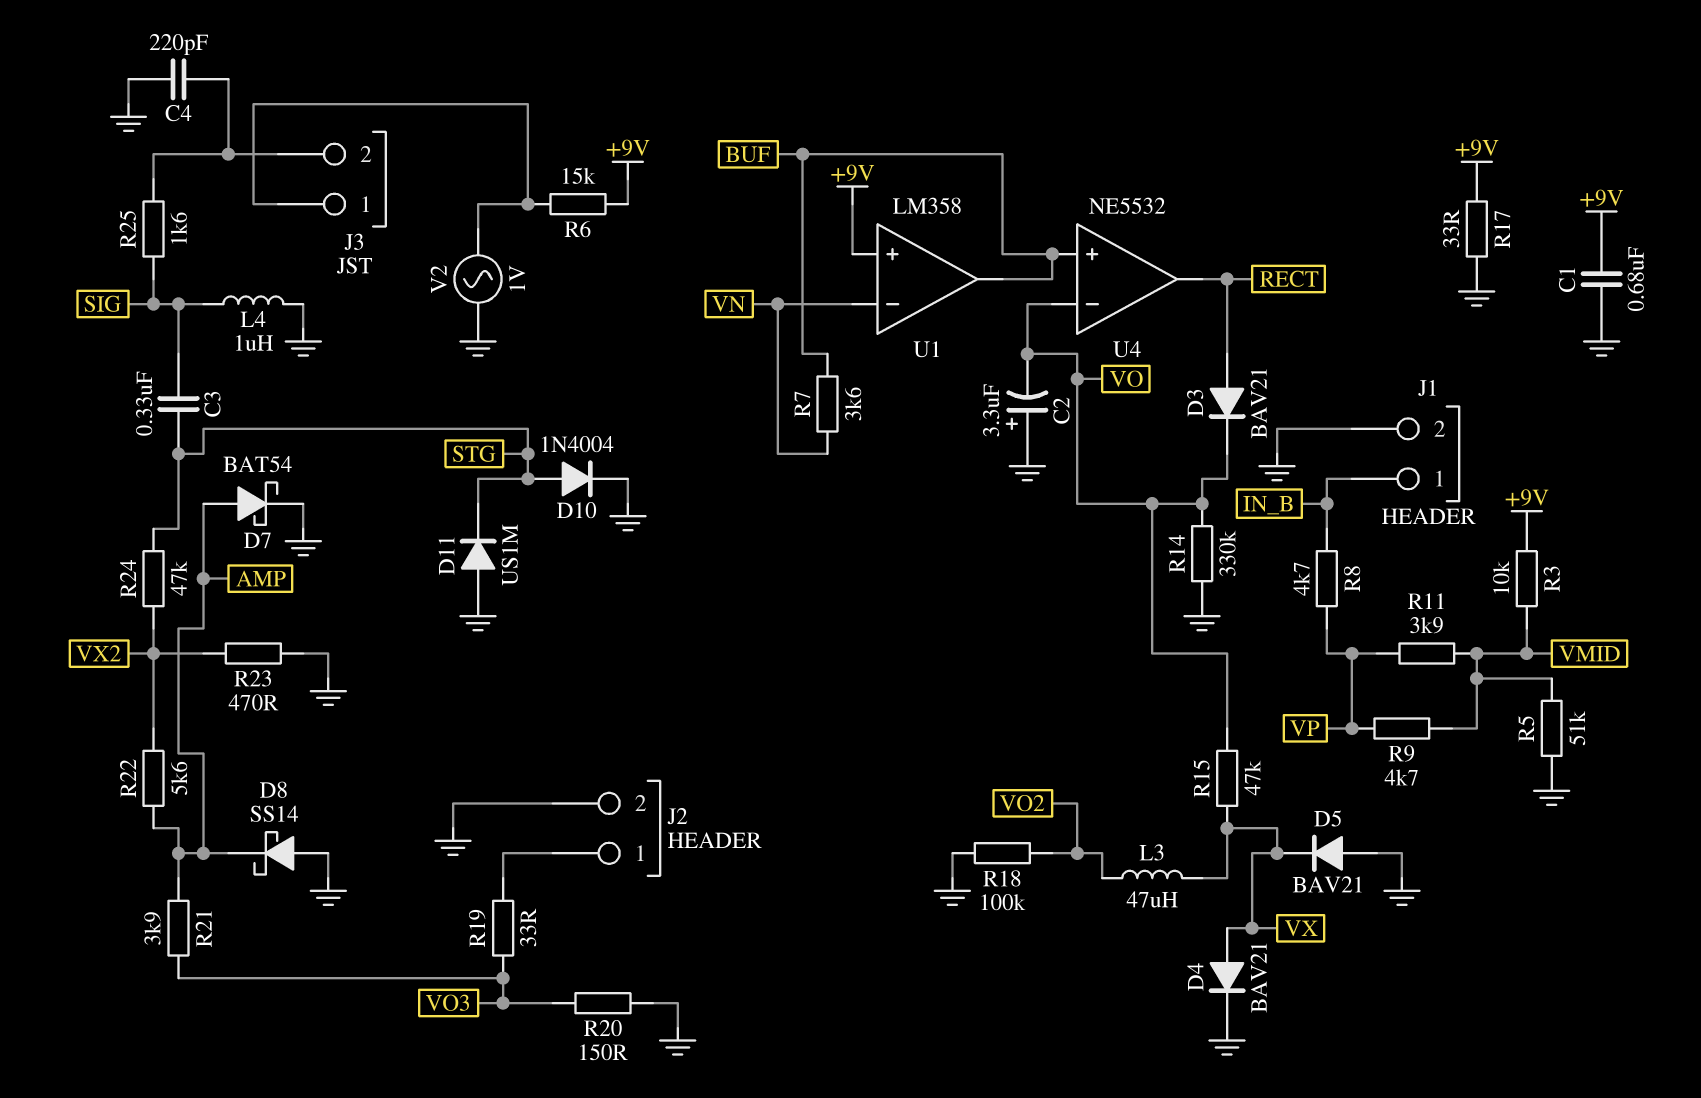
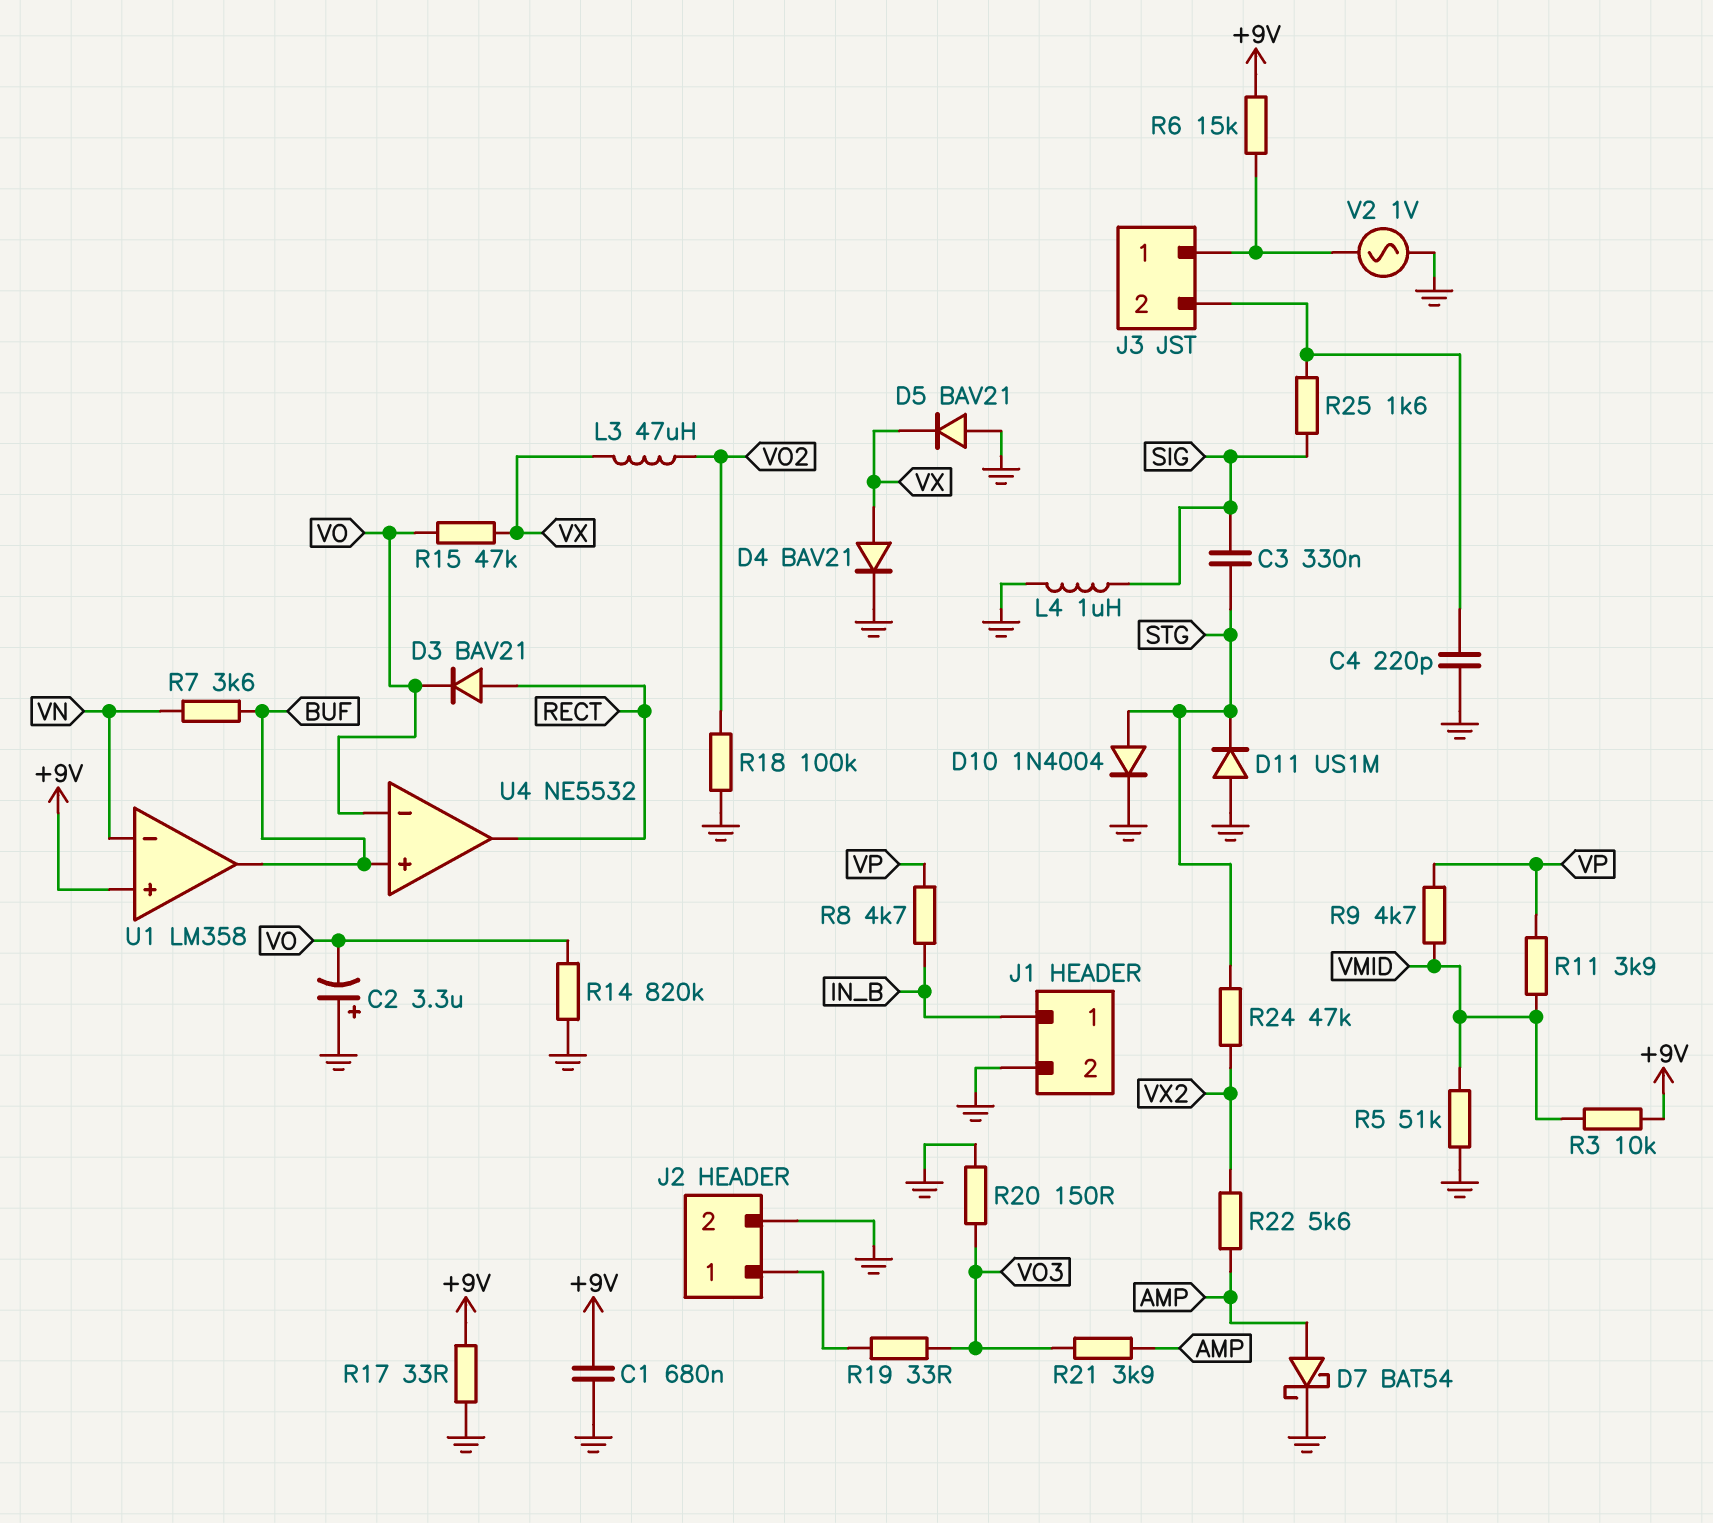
D8: schottky SS14 (A GND, K AMP) -> none
R14: 330k (GND, VO) -> 820k (GND, VO)
R23: 470 (GND, VX2) -> none

